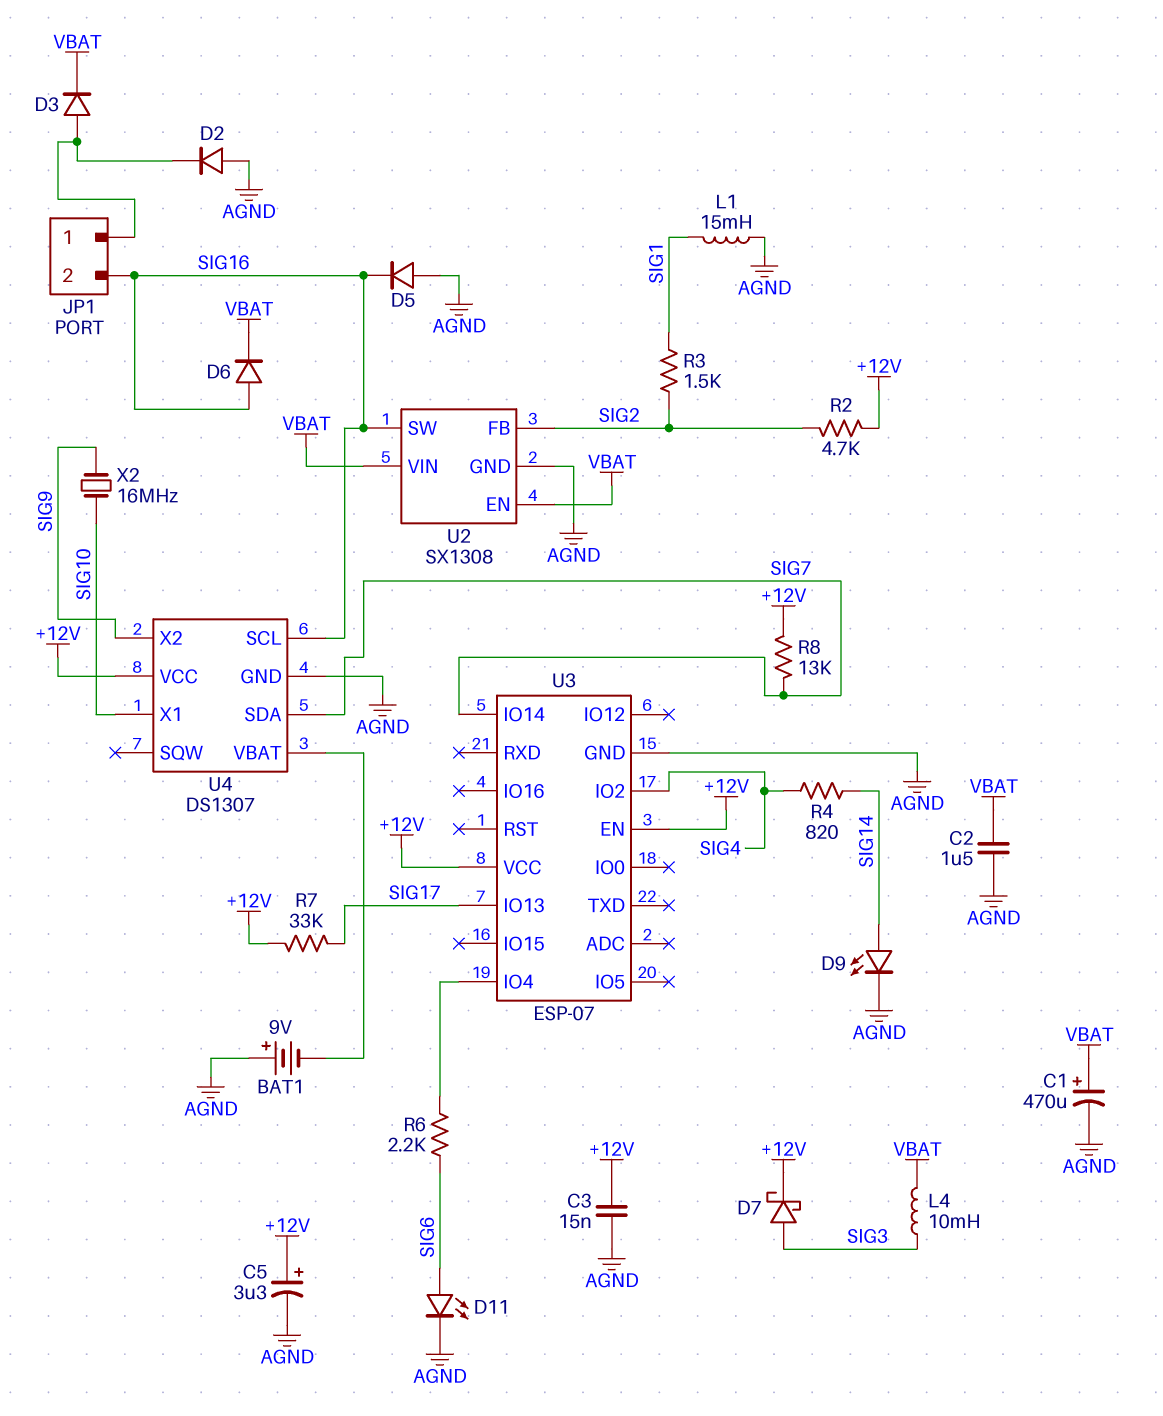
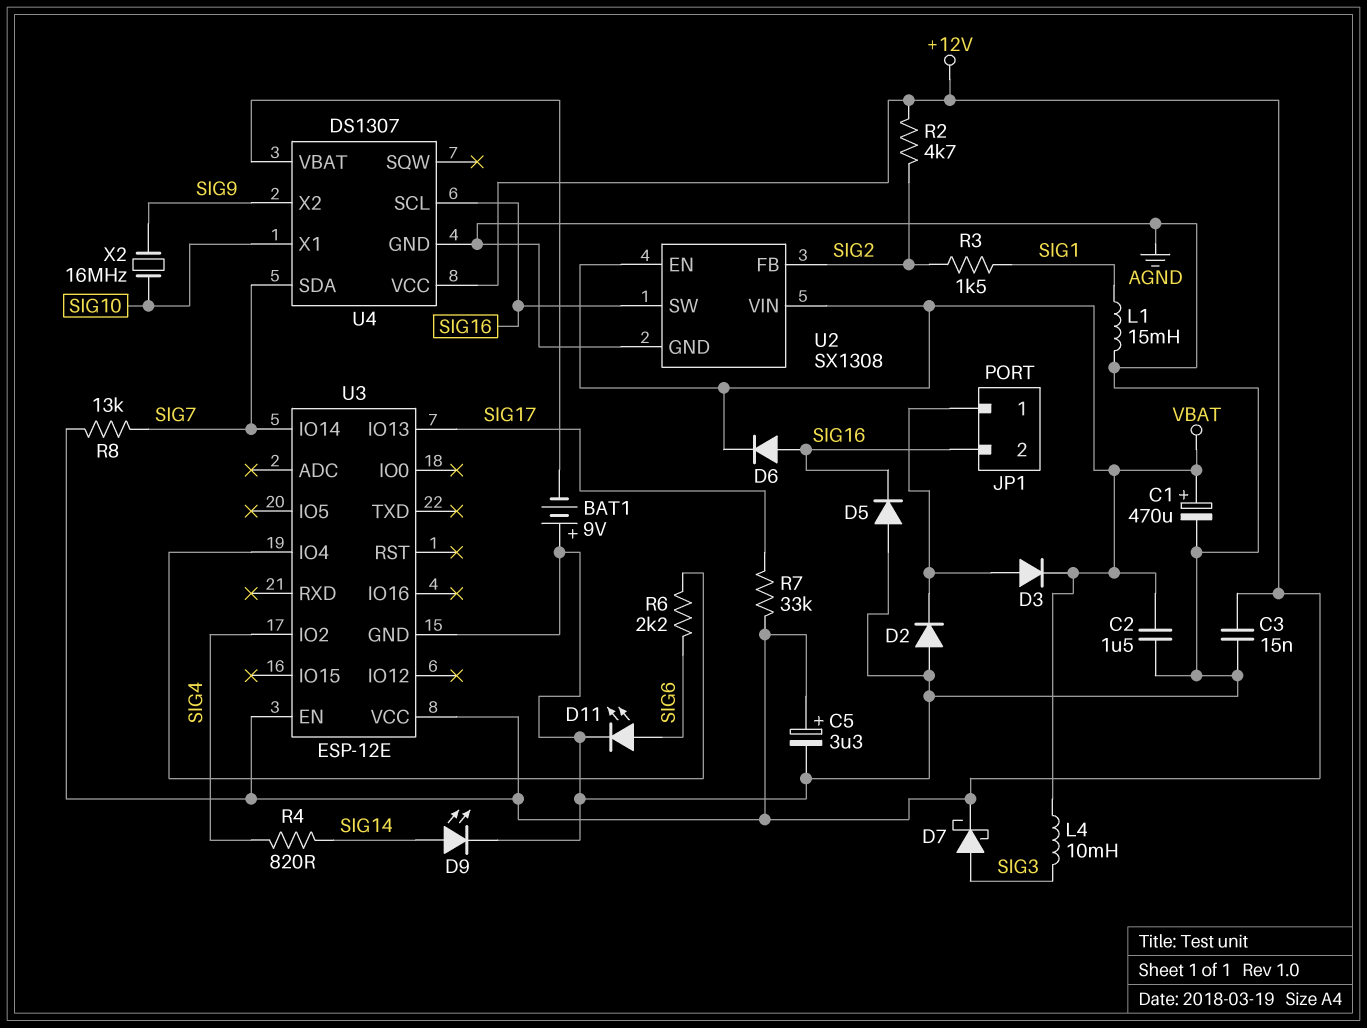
U3: ESP-07 -> ESP-12E

